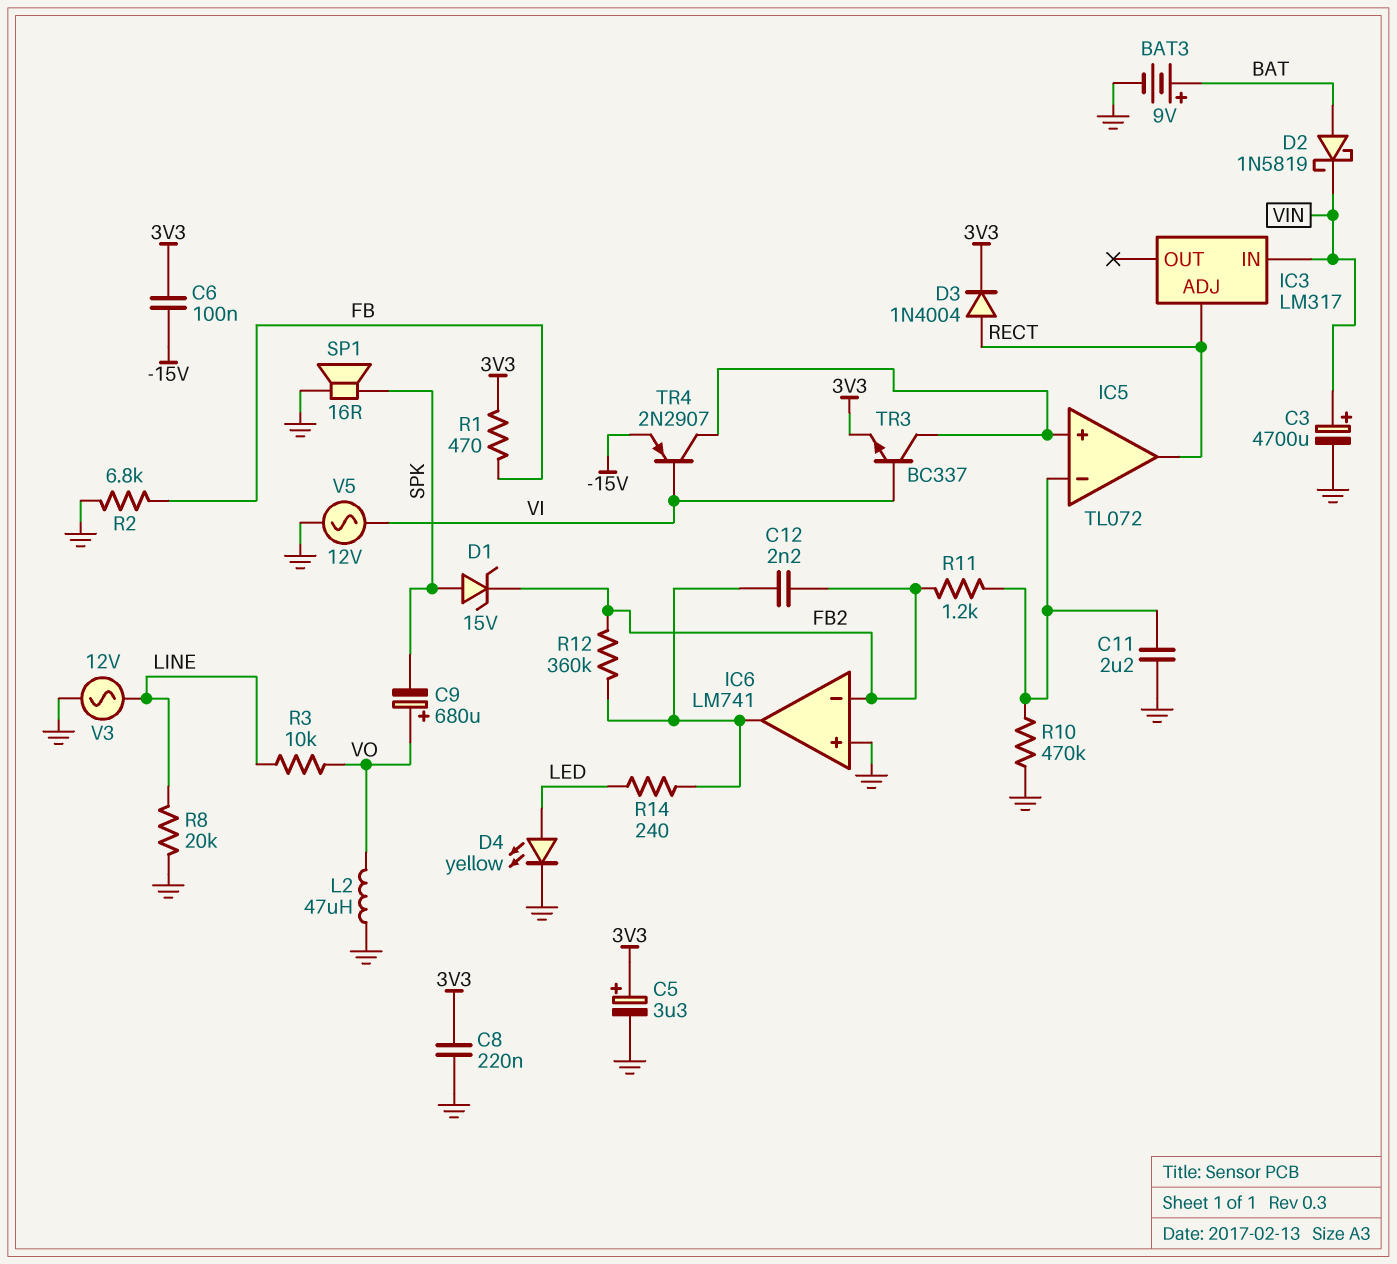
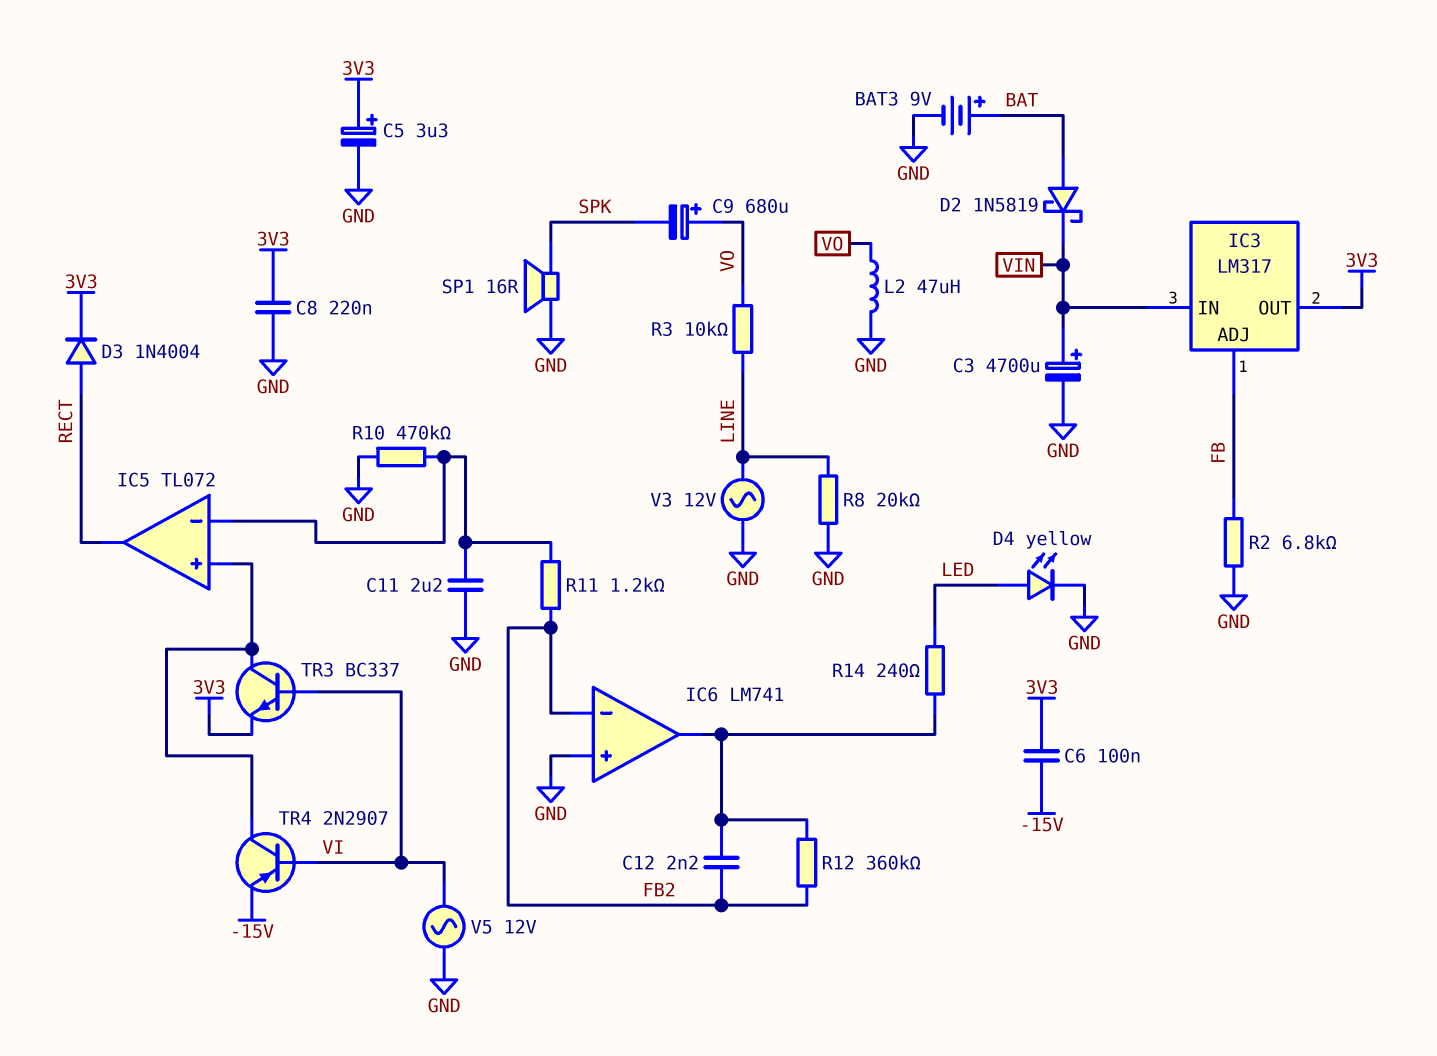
D1: zener 15V (A SPK, K FB2) -> none
IC3 pin ADJ: RECT -> FB
IC3 pin OUT: none -> 3V3
R1: 470 (3V3, FB) -> none

